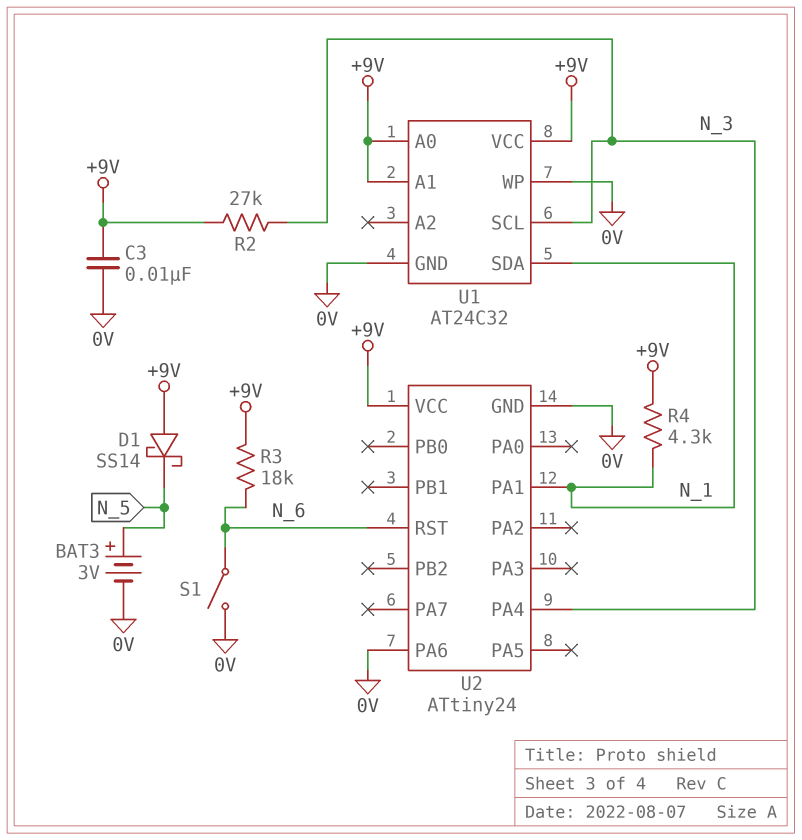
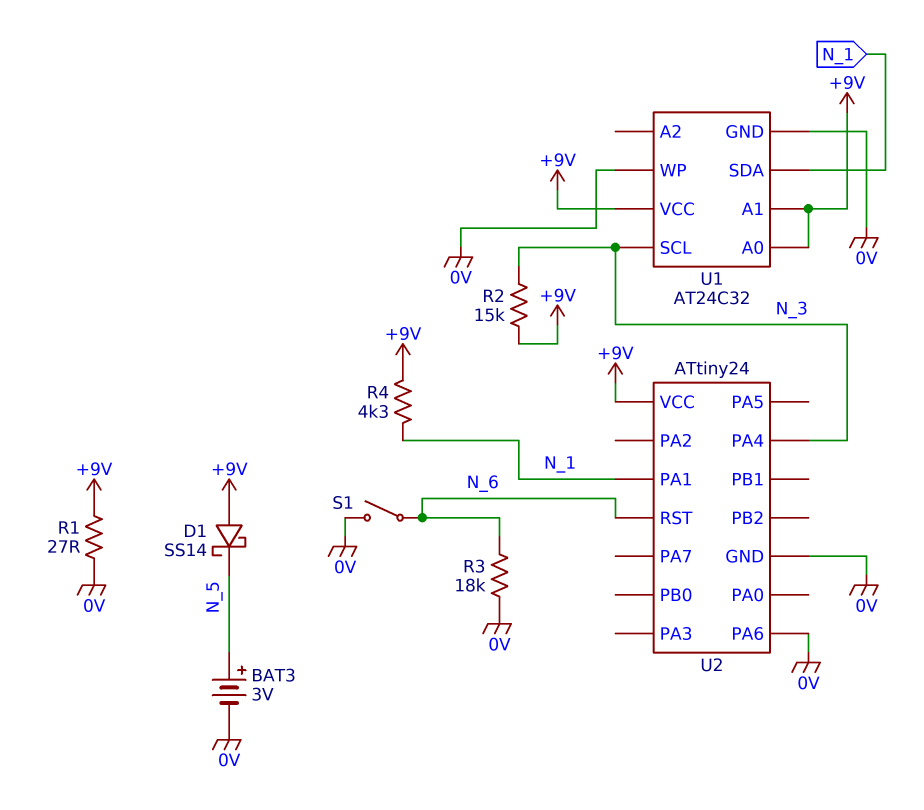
C3: 10nF (+9V, 0V) -> none
R1: none -> 27 (+9V, 0V)
R2: 27k (+9V, N_3) -> 15k (+9V, N_3)
R3: 18k (+9V, N_6) -> 18k (0V, N_6)

